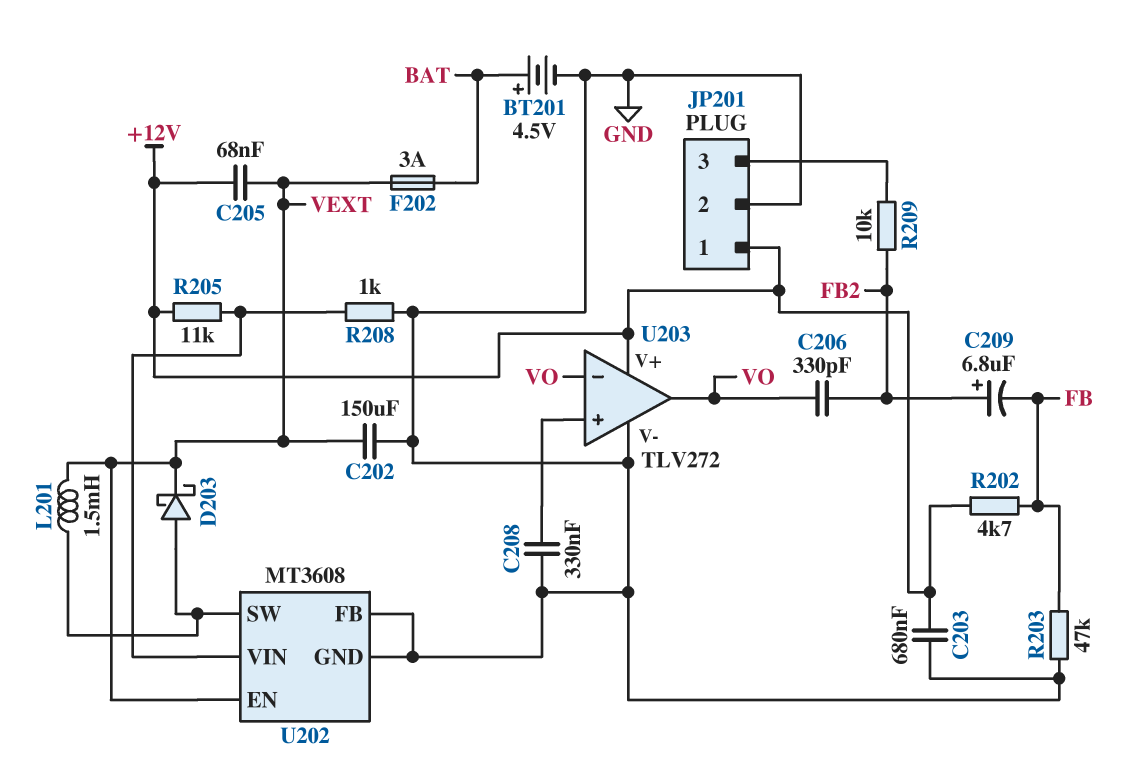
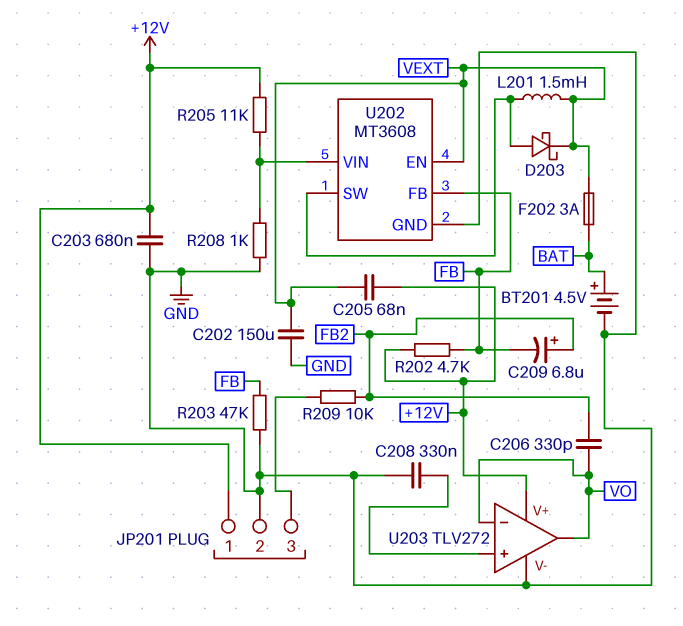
U202 pin FB: GND -> FB

